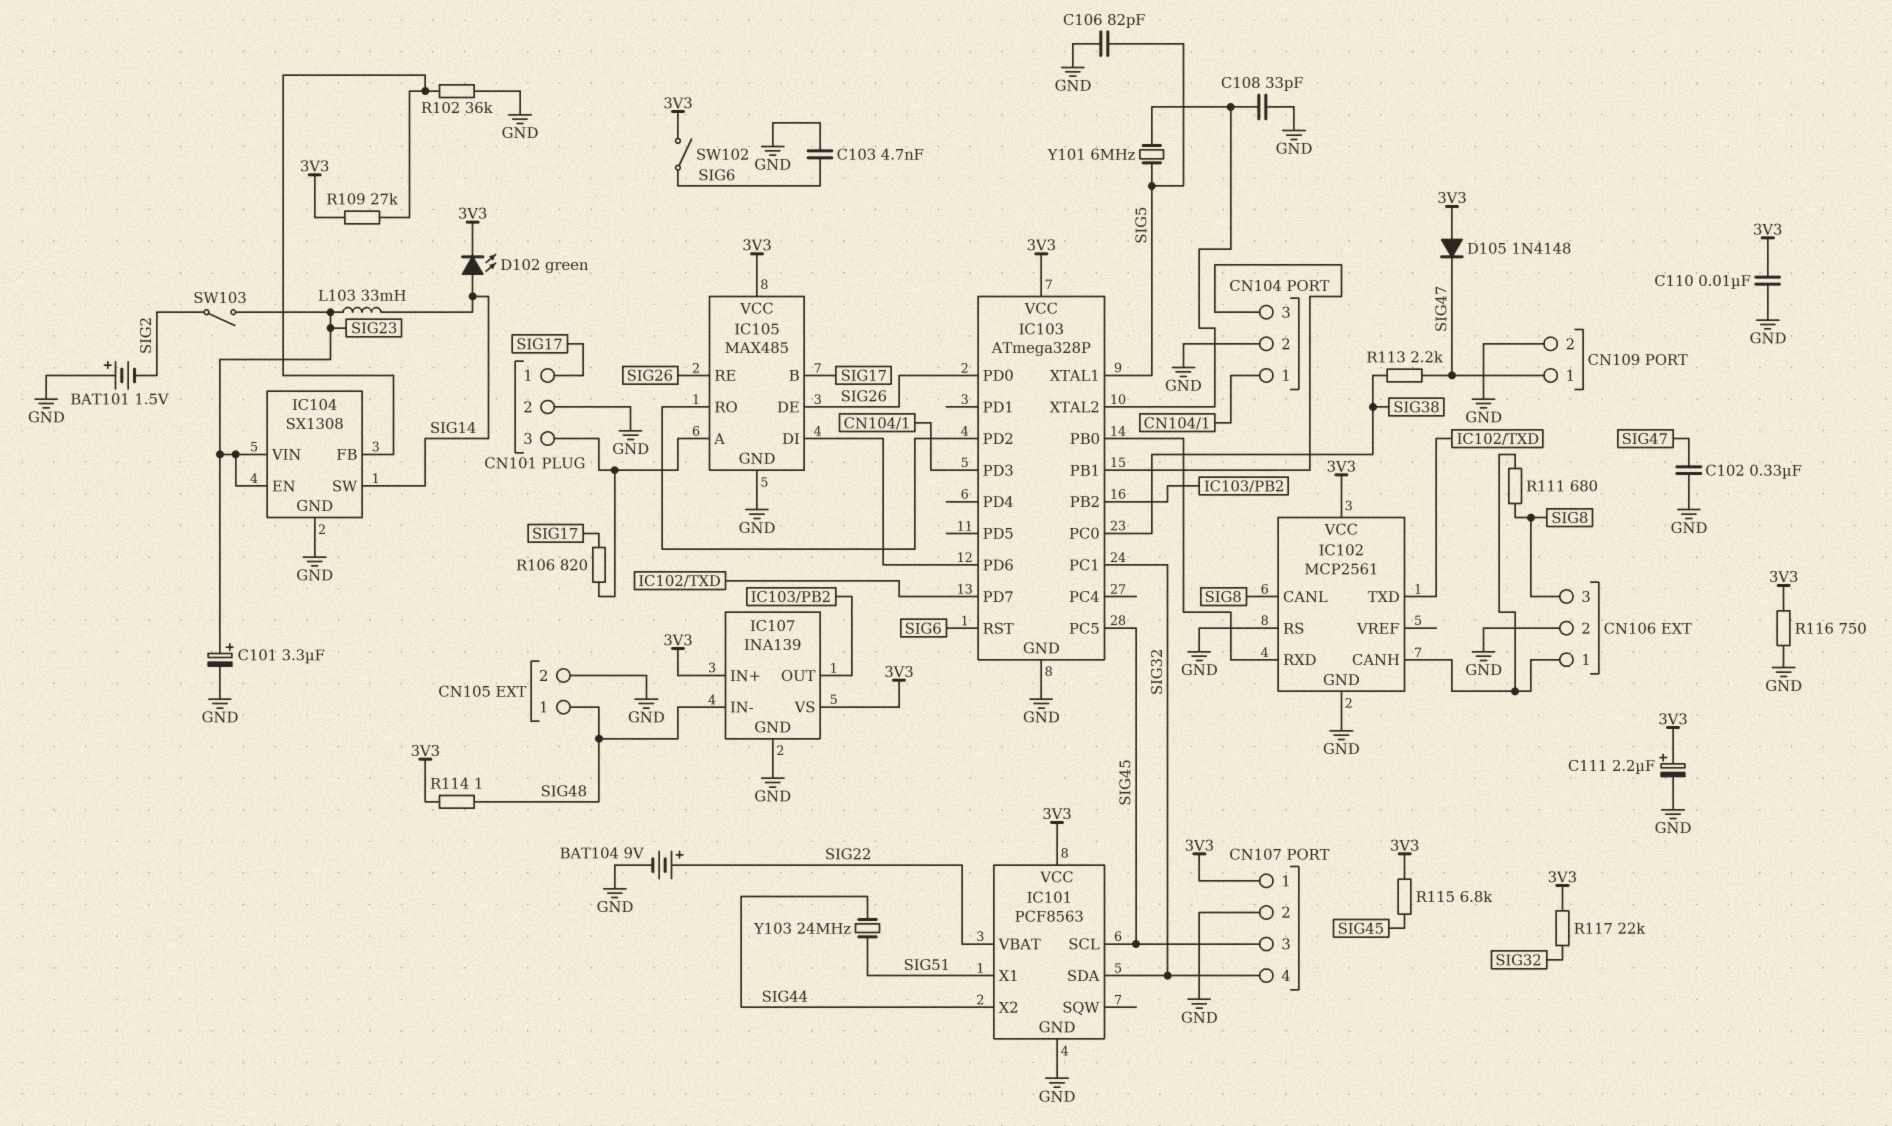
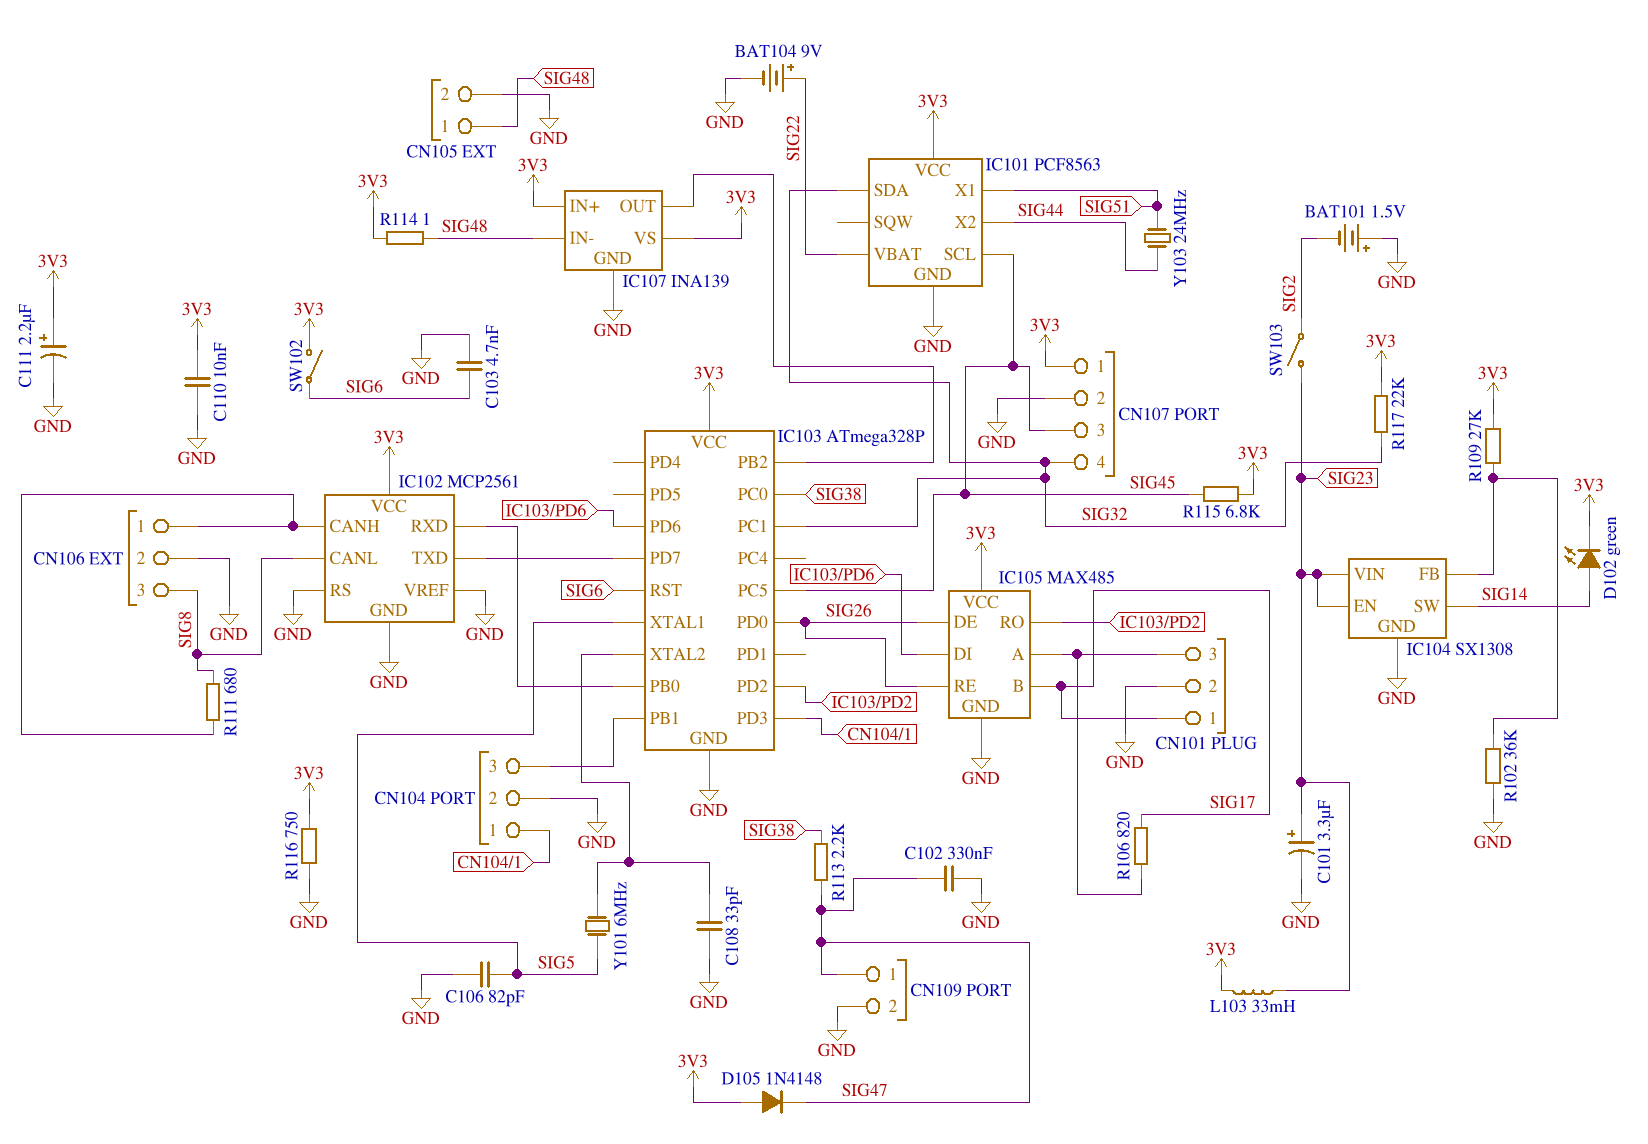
IC102 pin VREF: none -> GND
L103: 33mH (SIG14, SIG23) -> 33mH (3V3, SIG23)

